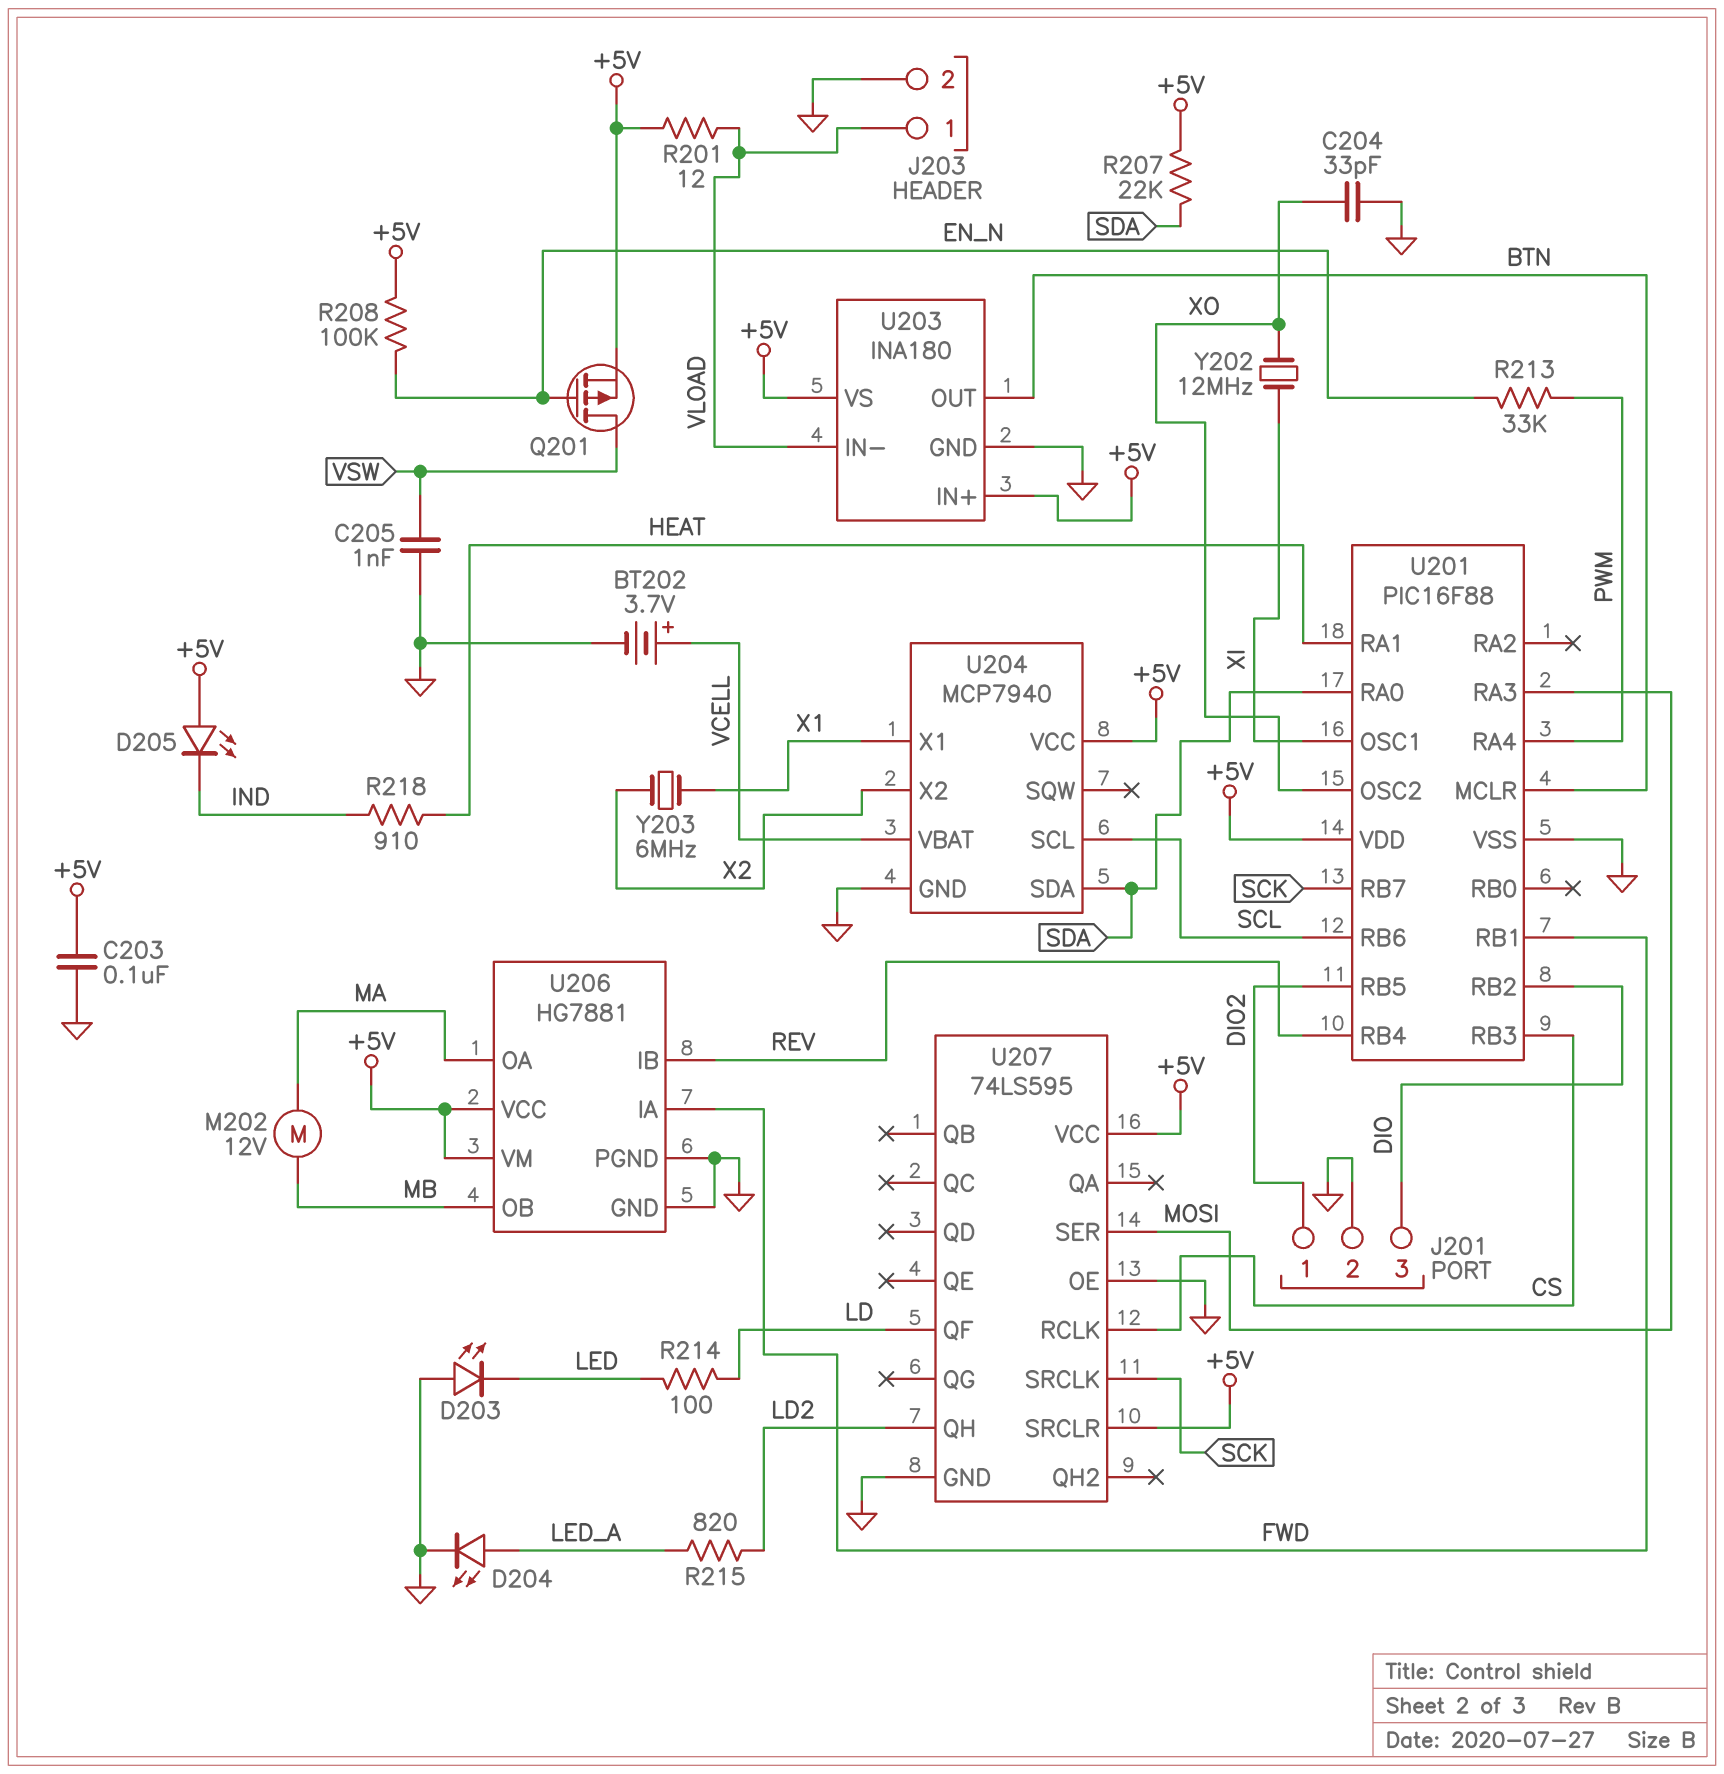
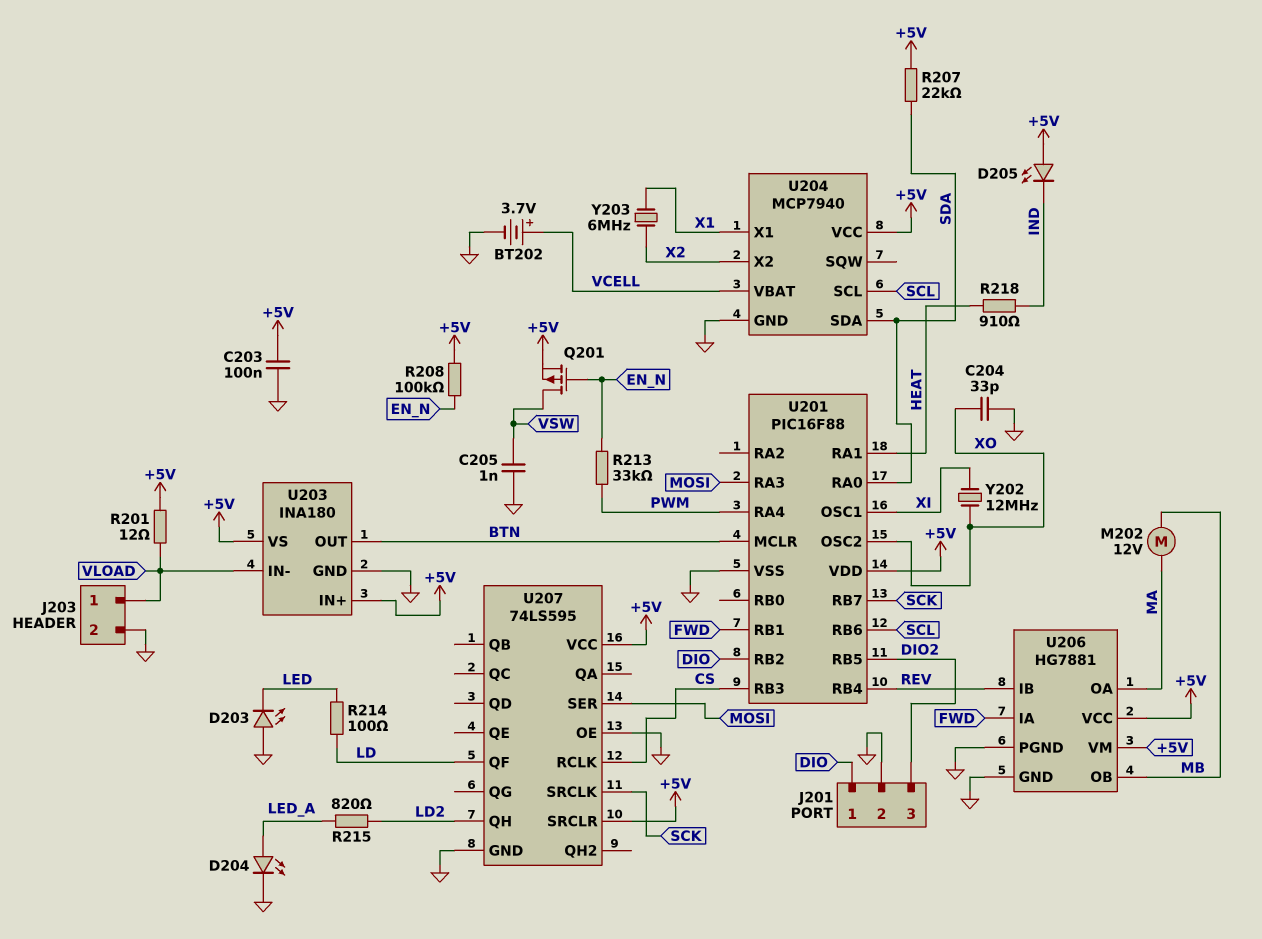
J201 pin 1: DIO2 -> DIO
J201 pin 3: DIO -> DIO2

